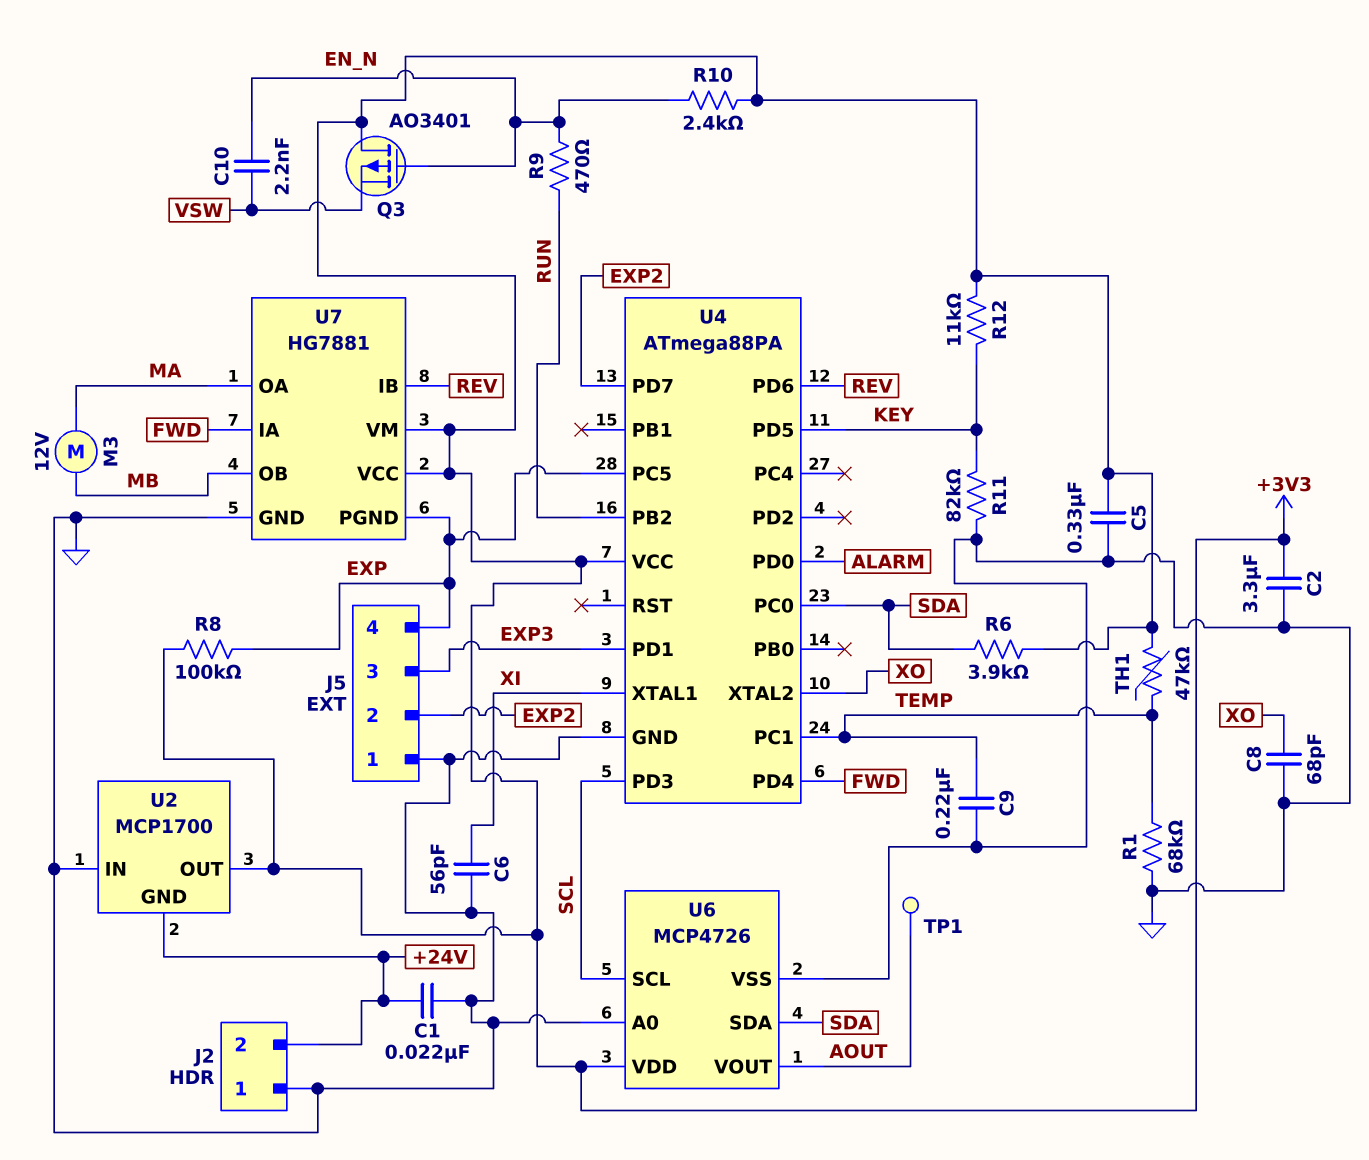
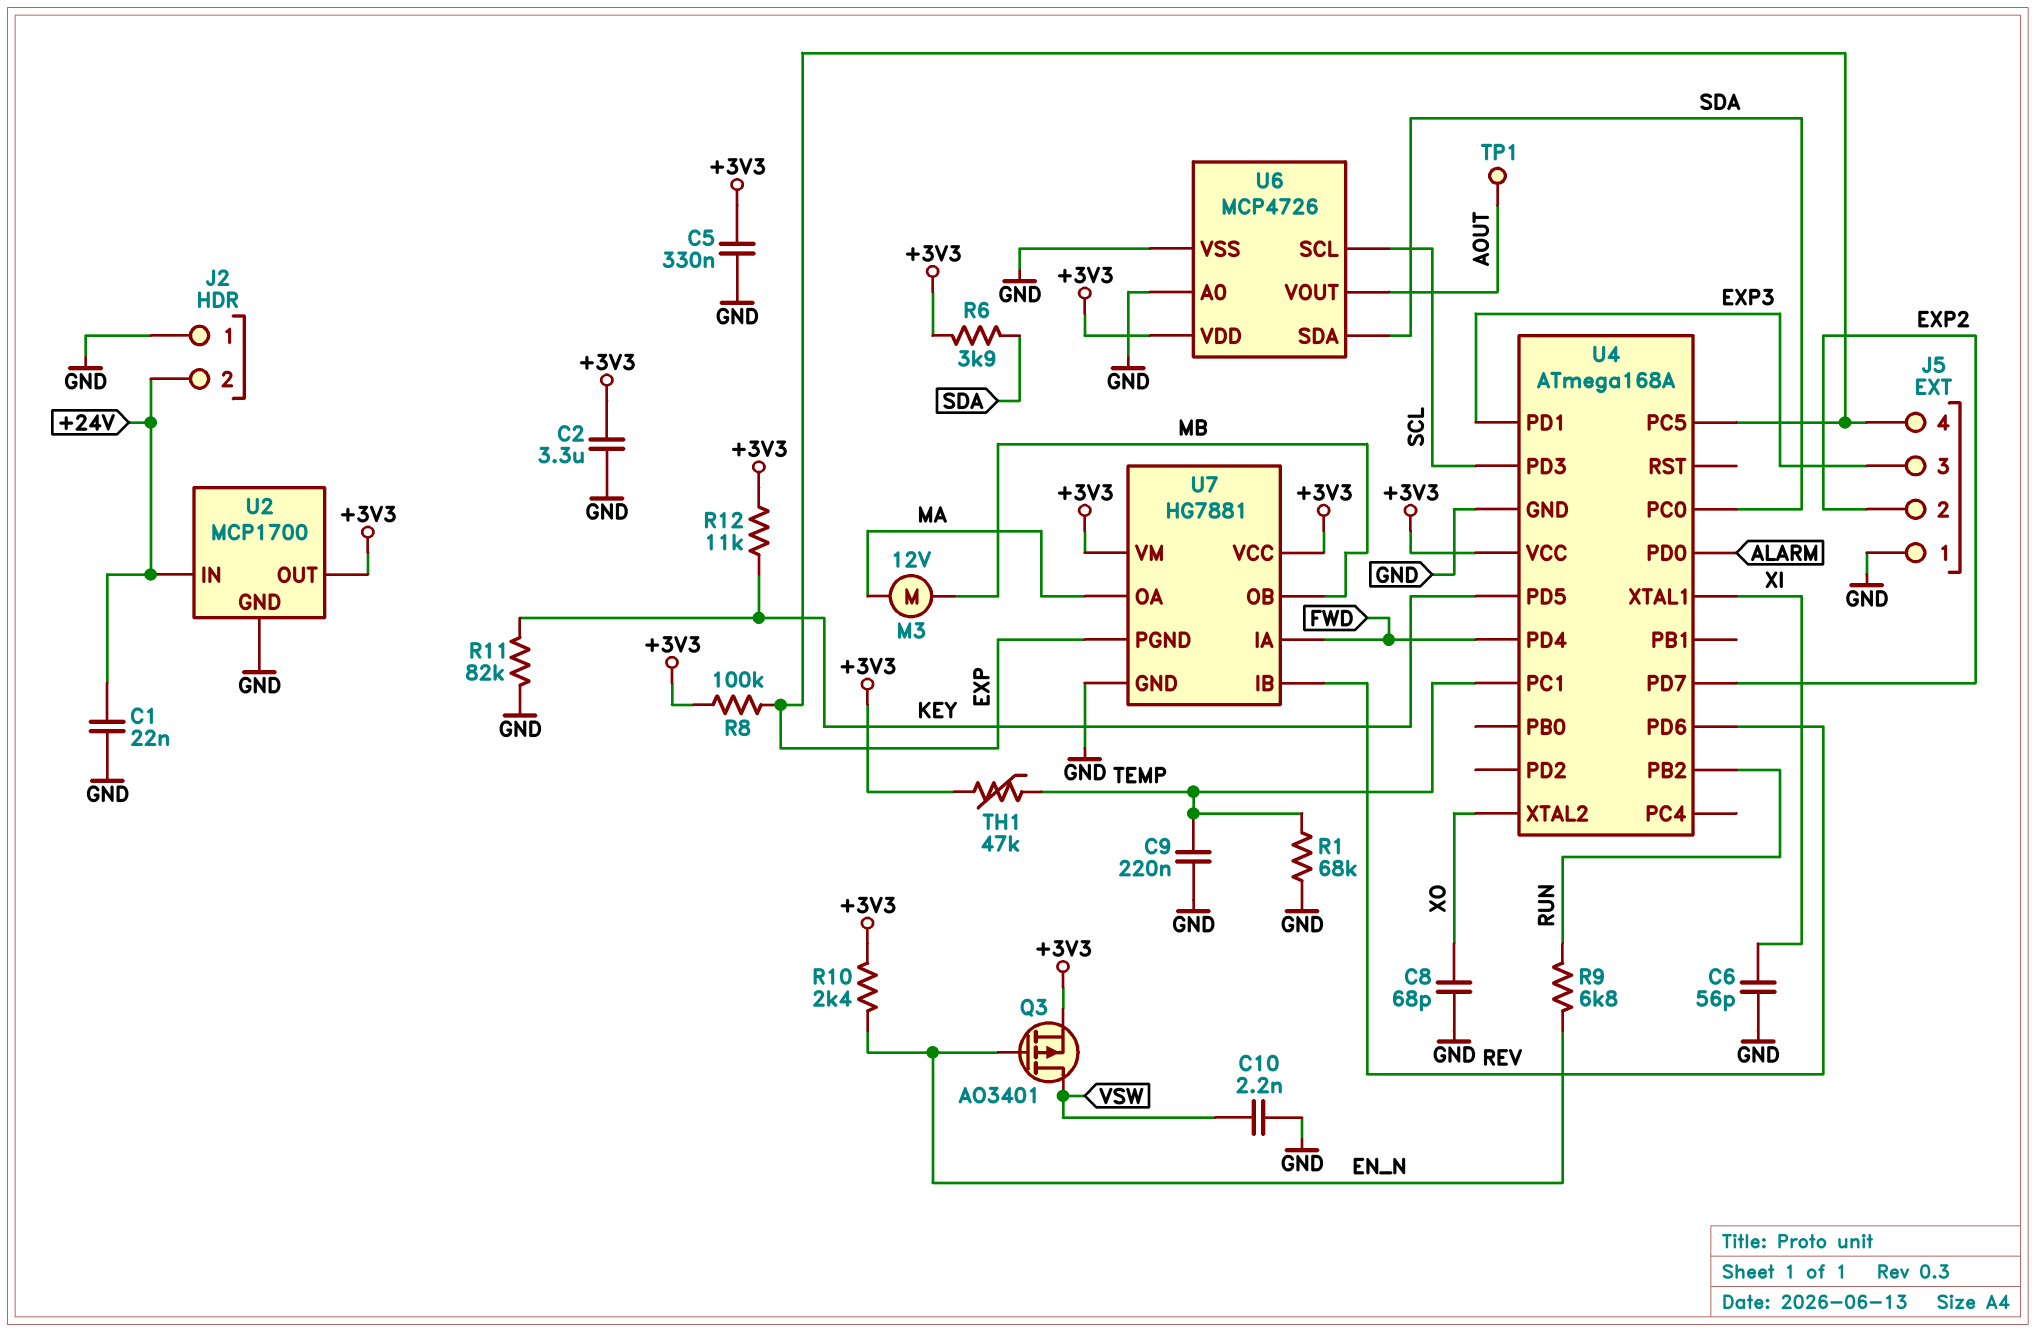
C10: 2.2nF (EN_N, VSW) -> 2.2nF (GND, VSW)
Q3: PMOS AO3401 (G EN_N, D +3V3, S VSW) -> PMOS AO3401 (G EN_N, D VSW, S +3V3)
R9: 470 (EN_N, RUN) -> 6.8k (EN_N, RUN)
U2 pin GND: +24V -> GND
U2 pin IN: GND -> +24V
U4: ATmega88PA -> ATmega168A

